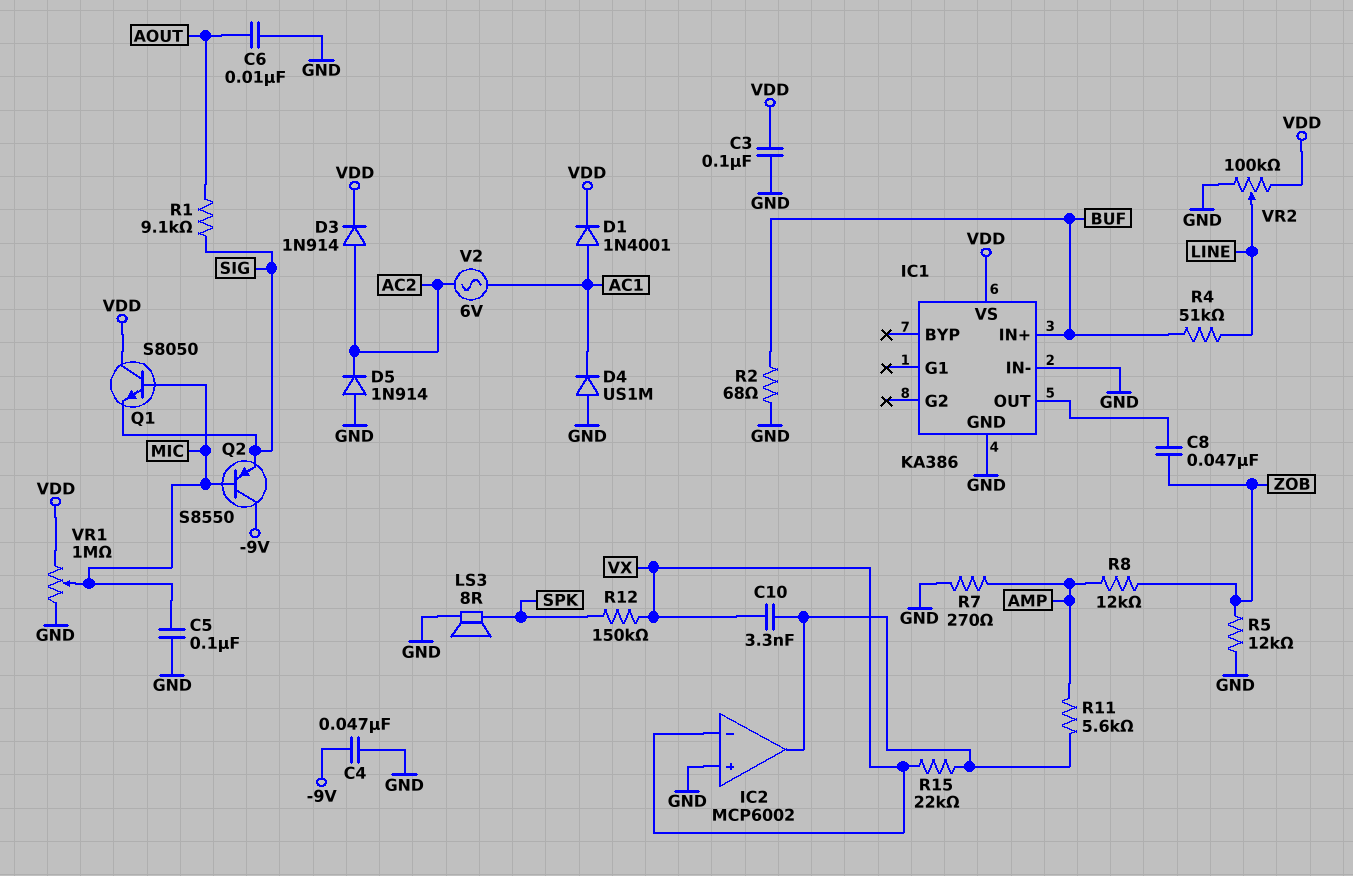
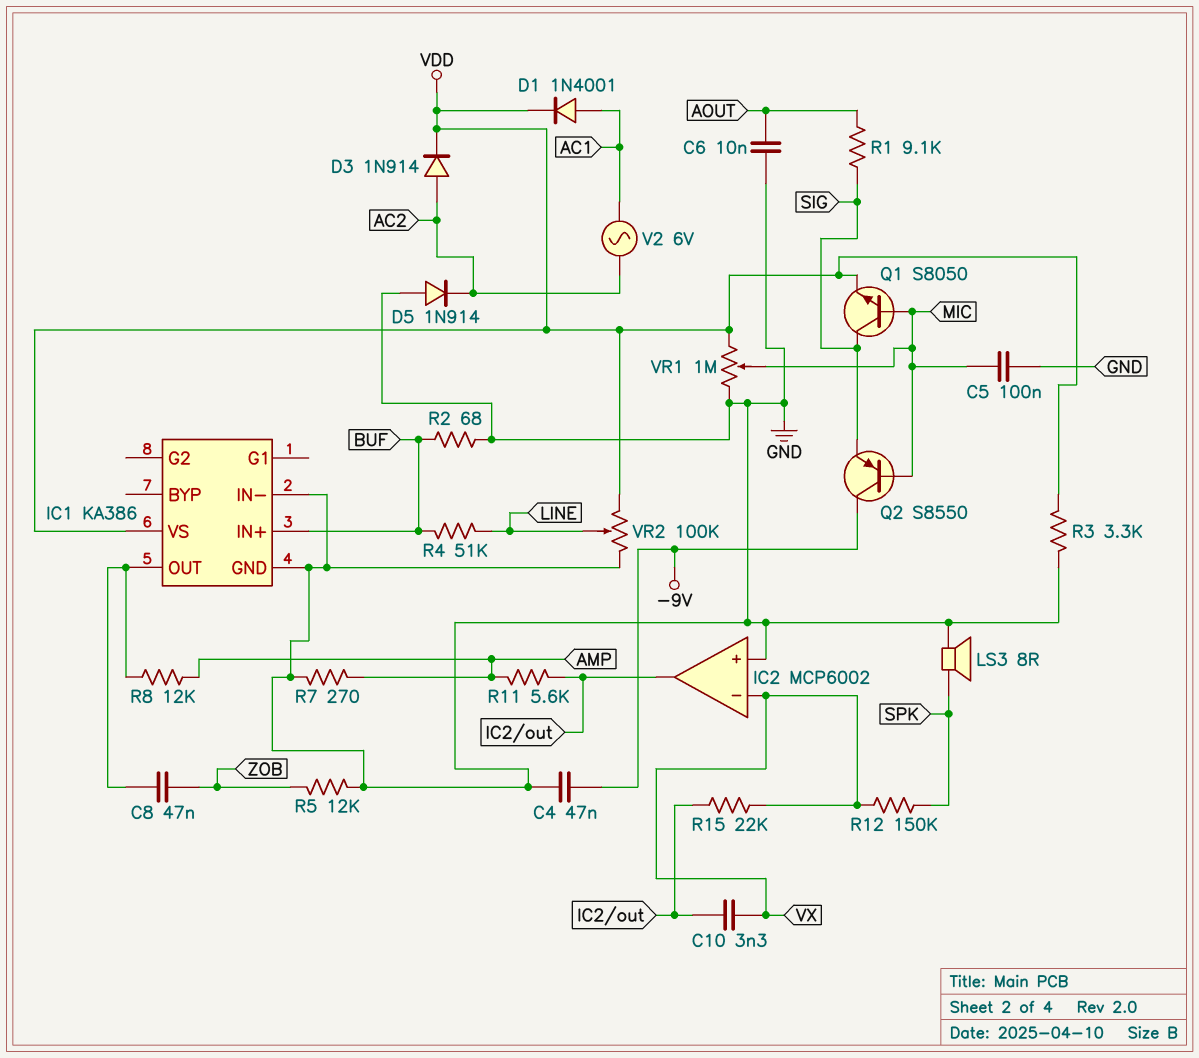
C3: 100nF (GND, VDD) -> none
D4: diode US1M (A GND, K AC1) -> none
Q1: NPN S8050 (B MIC, C VDD, E SIG) -> NPN S8050 (B MIC, C SIG, E VDD)
R3: none -> 3.3k (GND, VDD)
R8: 12k (AMP, ZOB) -> 12k (AMP, IC1/OUT)

